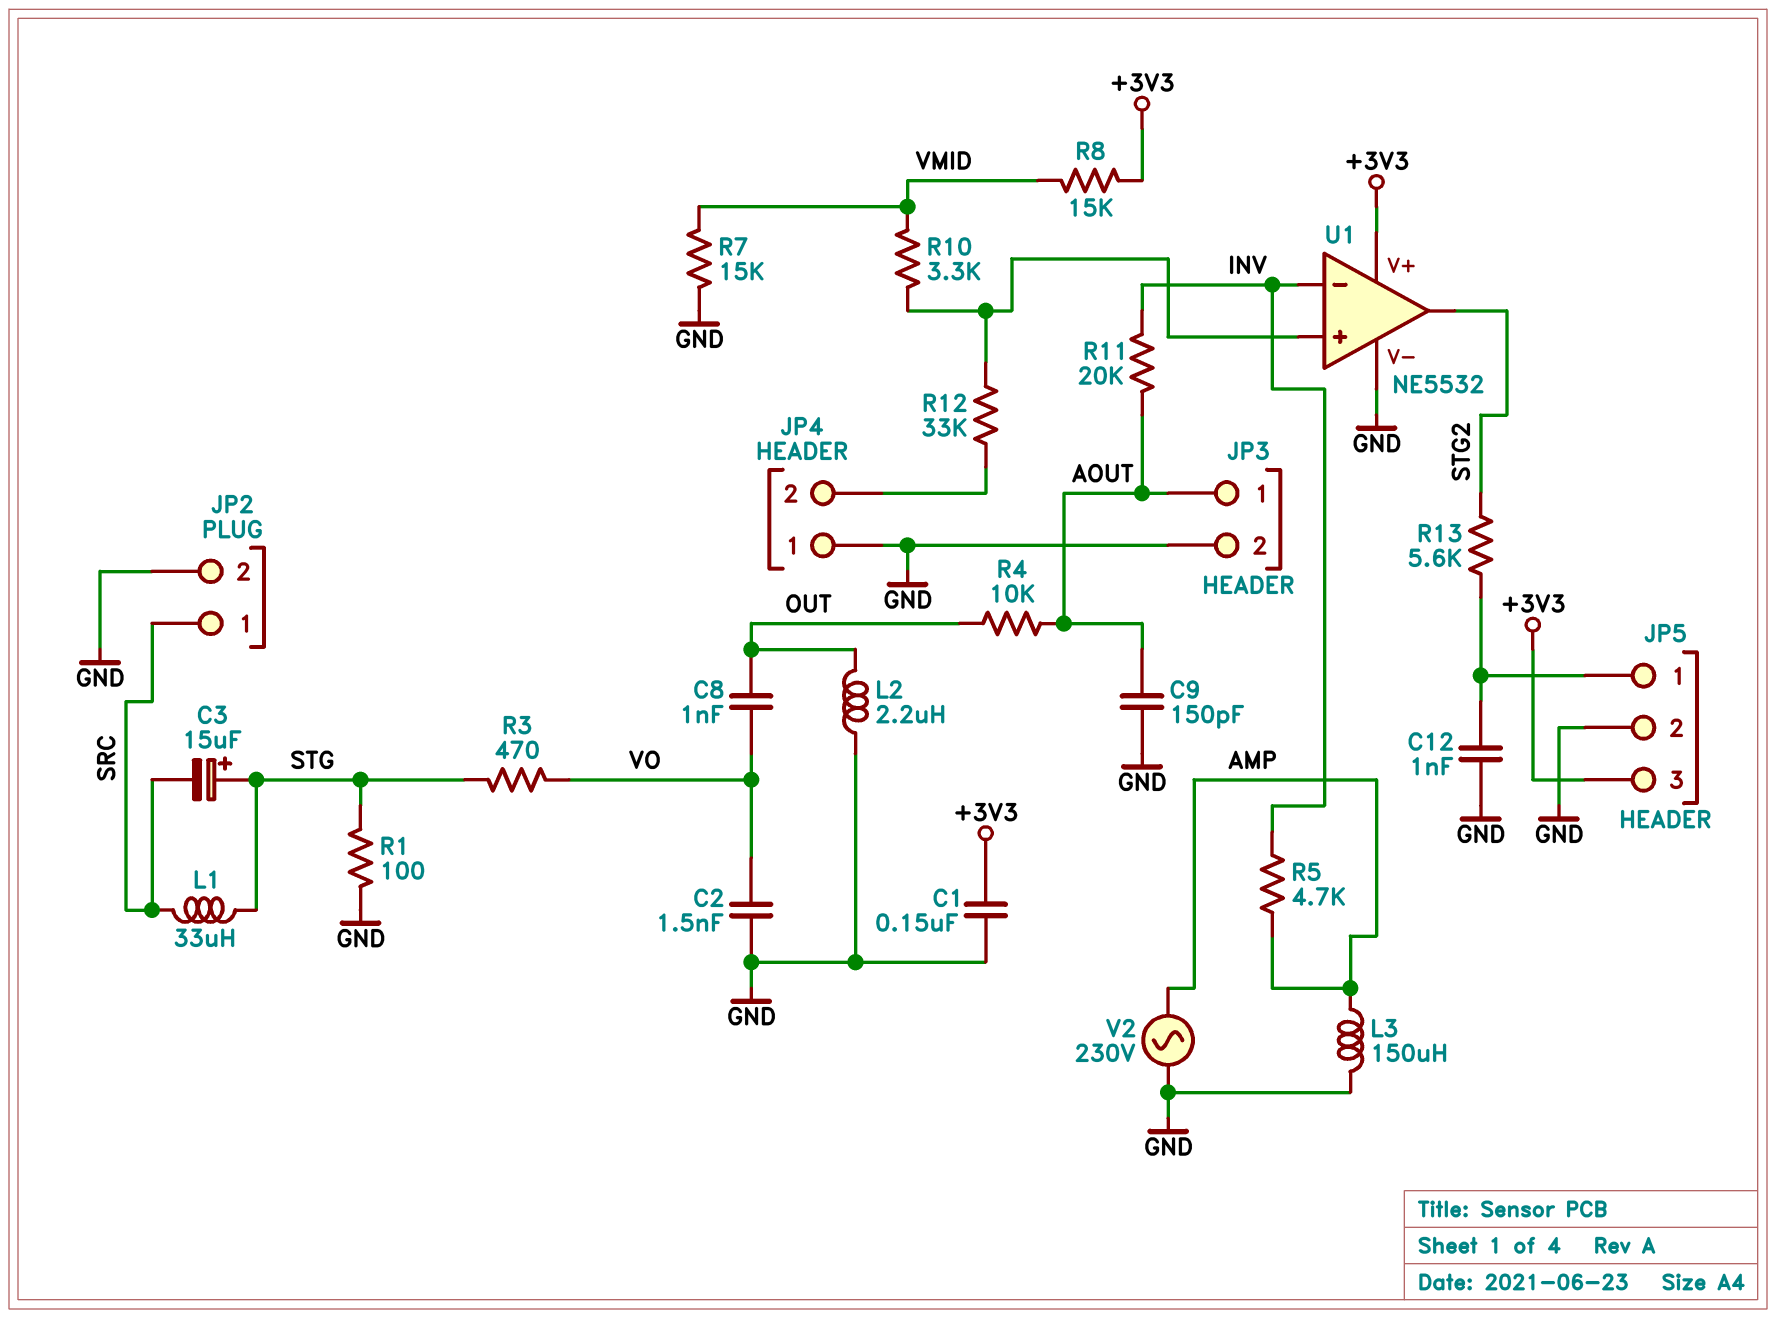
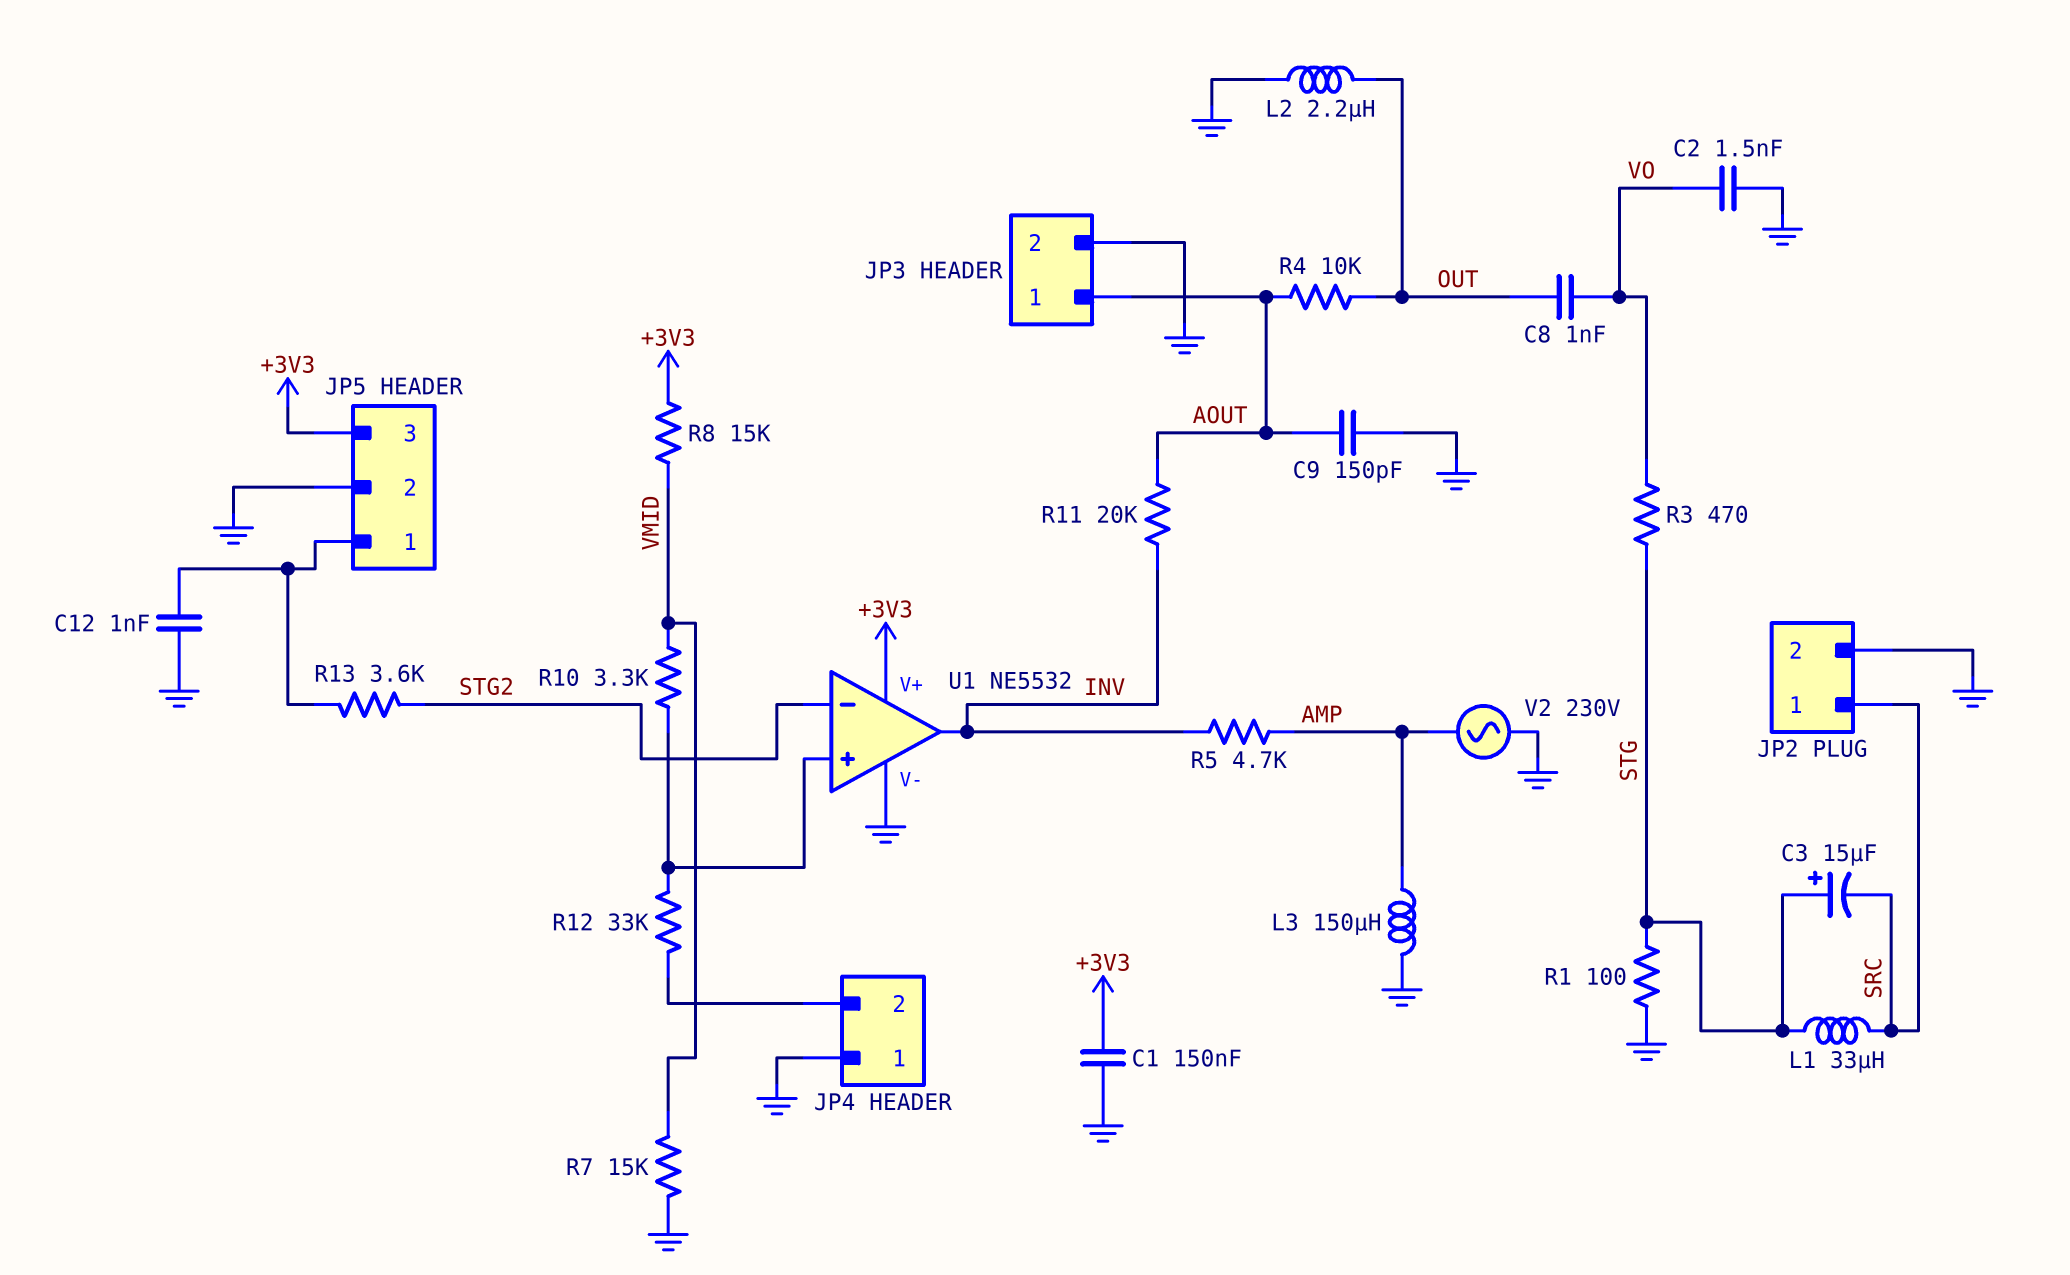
R13: 5.6k (JP5/1, STG2) -> 3.6k (JP5/1, STG2)
U1 pin in-: INV -> STG2
U1 pin out: STG2 -> INV

